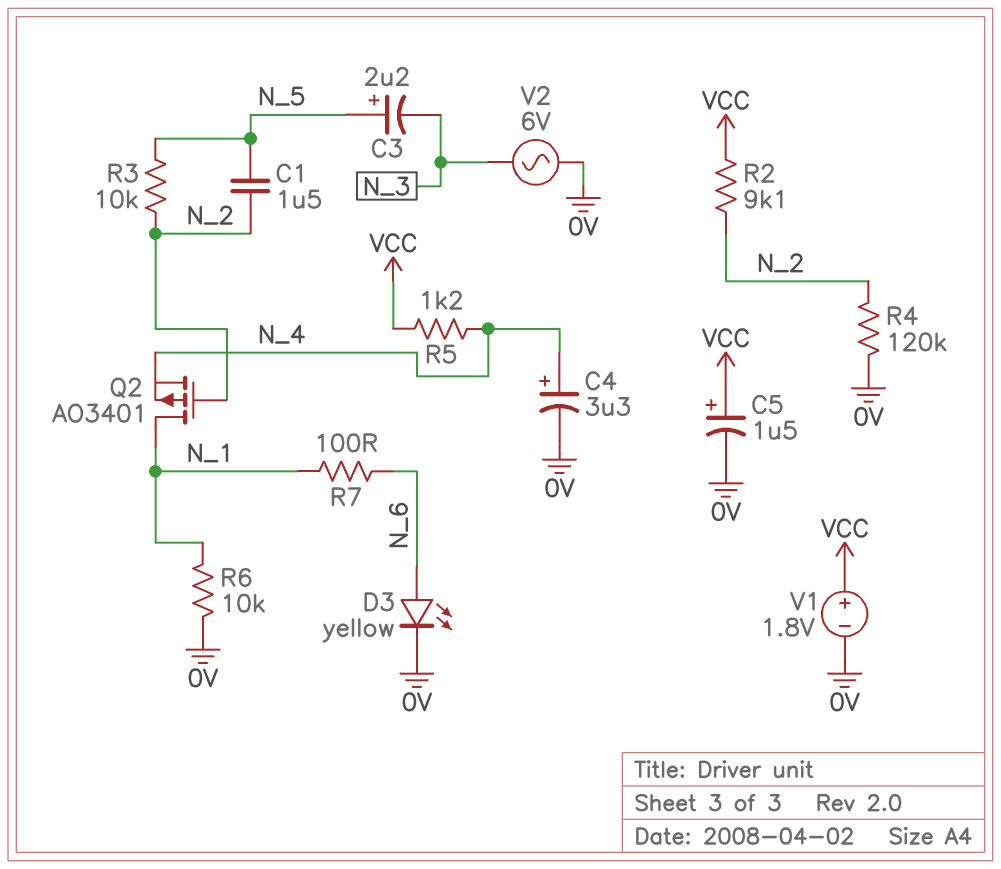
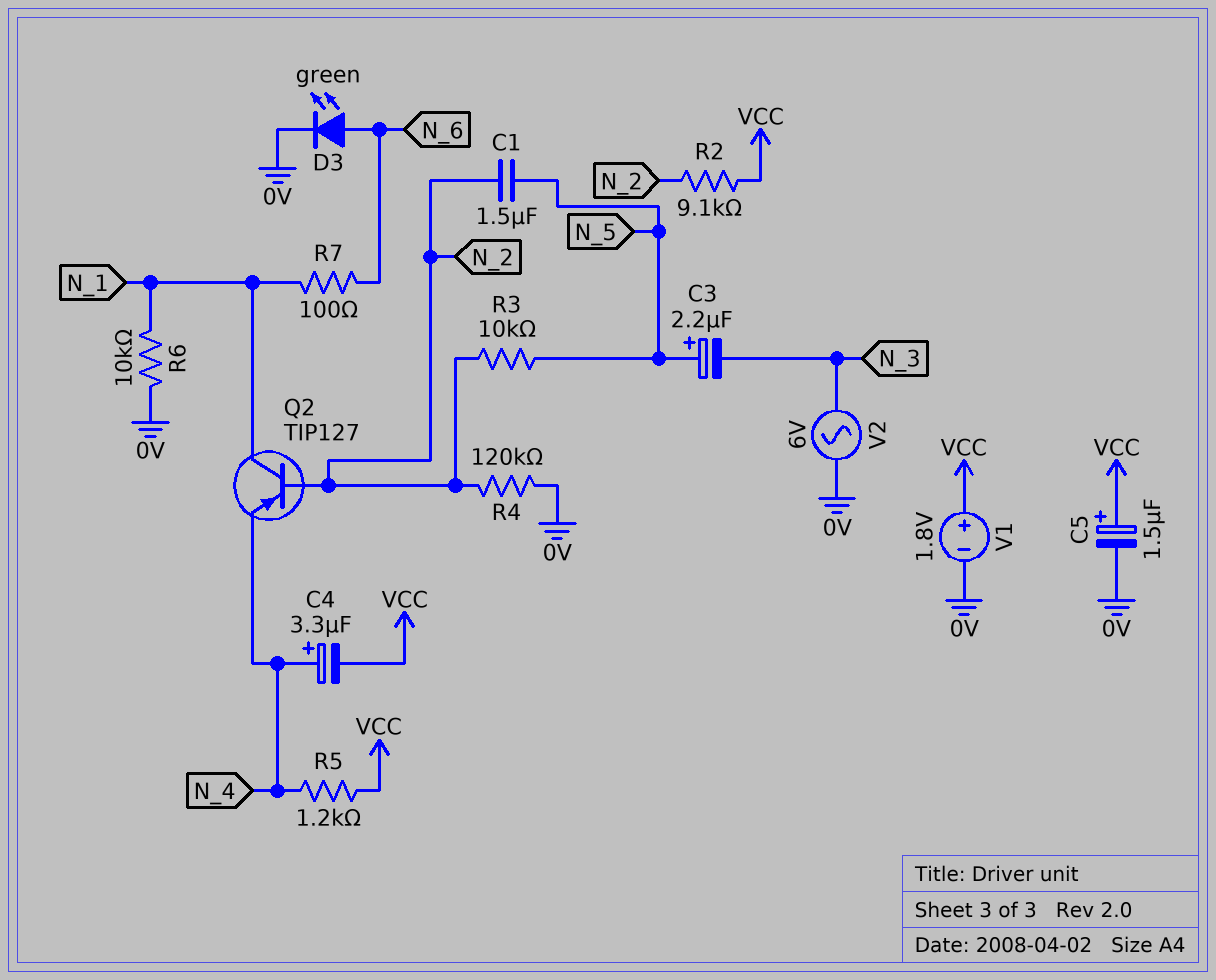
C4: 3.3uF (plus N_4, minus 0V) -> 3.3uF (plus N_4, minus VCC)
D3: LED yellow (A N_6, K 0V) -> LED green (A N_6, K 0V)
Q2: PMOS AO3401 (G N_2, D N_1, S N_4) -> PNP TIP127 (B N_2, C N_1, E N_4)

